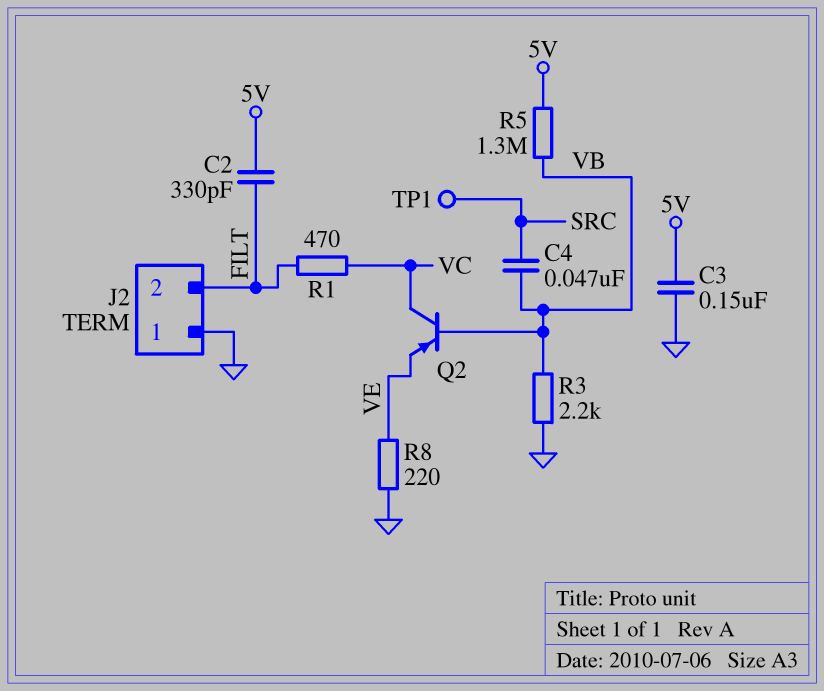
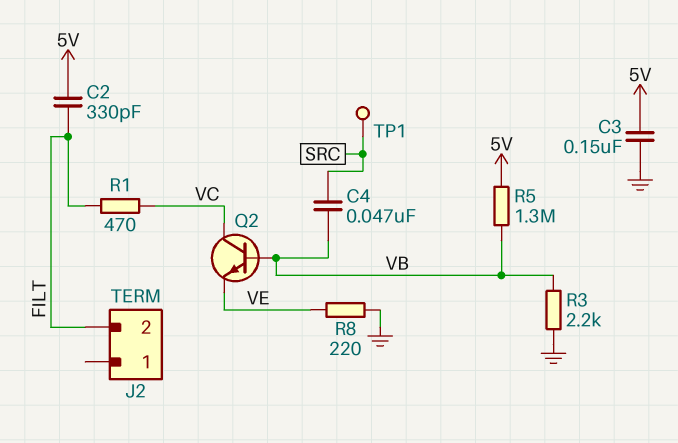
J2 pin 1: GND -> none
Q2: PNP (B VB, C VC, E VE) -> NPN (B VB, C VC, E VE)

